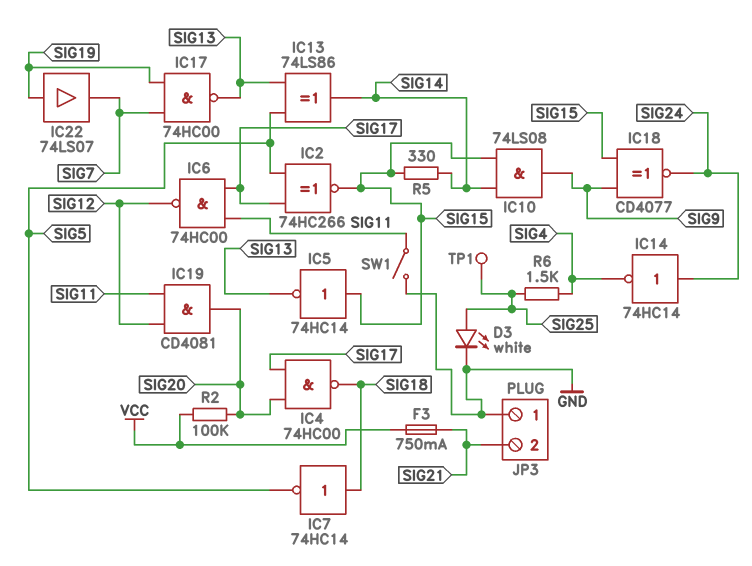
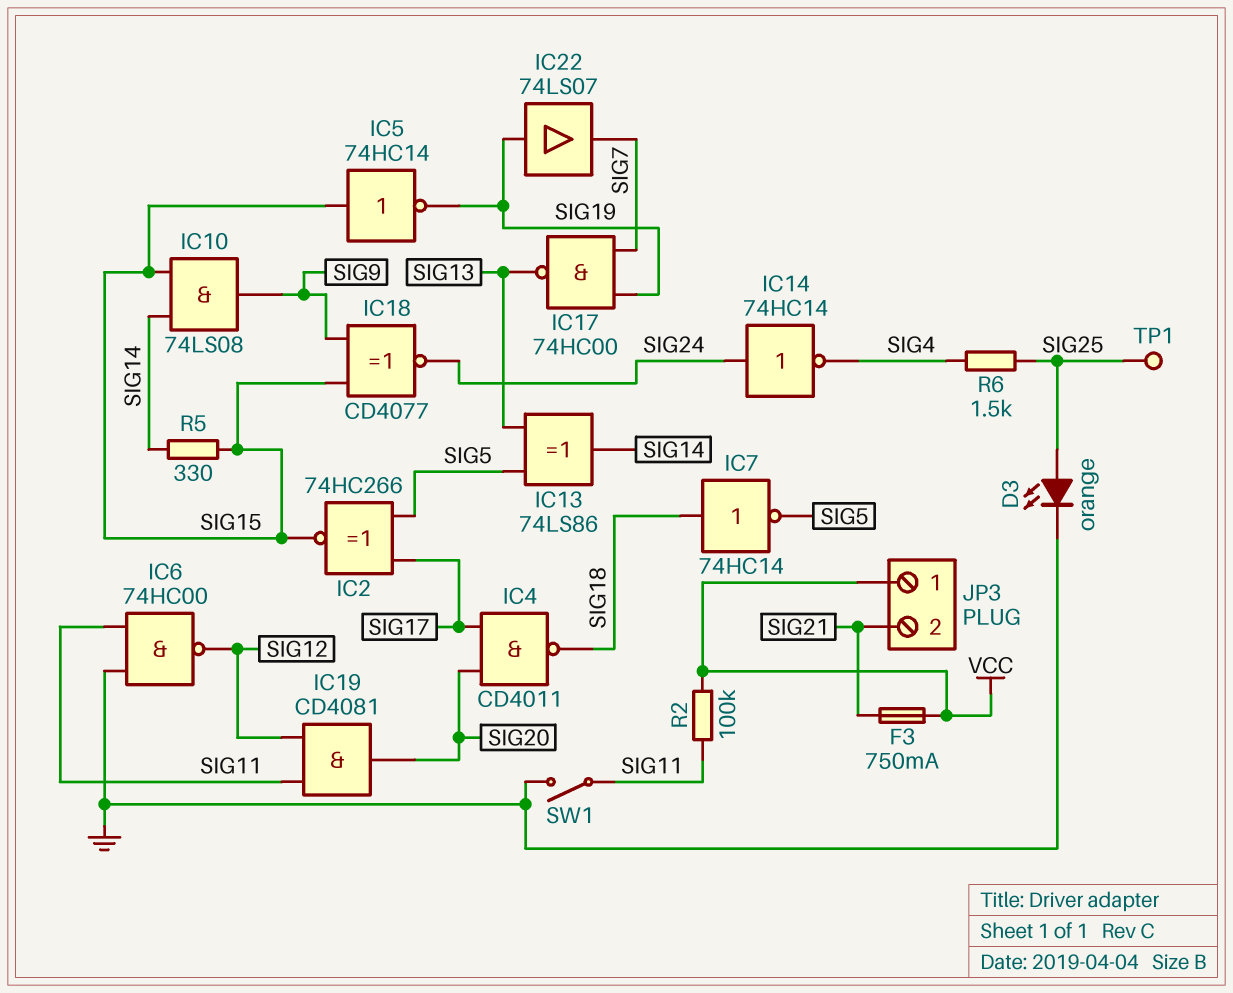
D3: LED white (A SIG25, K GND) -> LED orange (A SIG25, K GND)
IC4: NAND 74HC00 (in SIG17, in SIG20, out SIG18) -> NAND CD4011 (in SIG17, in SIG20, out SIG18)
IC5: NOT 74HC14 (in SIG15, out SIG13) -> NOT 74HC14 (in SIG15, out SIG19)
IC6: NAND 74HC00 (in SIG11, in SIG17, out SIG12) -> NAND 74HC00 (in GND, in SIG11, out SIG12)
JP3 pin 1: GND -> VCC
R2: 100k (SIG20, VCC) -> 100k (SIG11, VCC)

